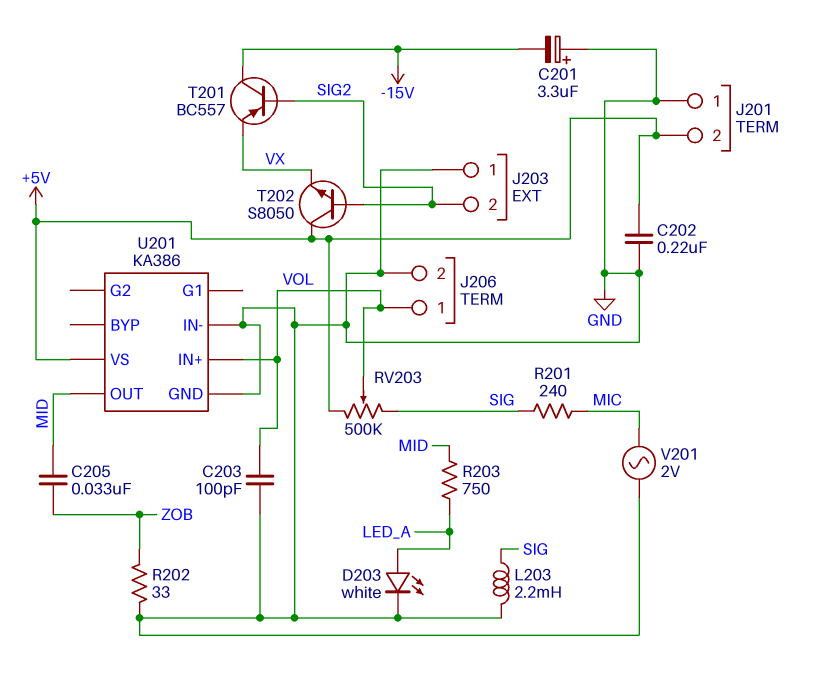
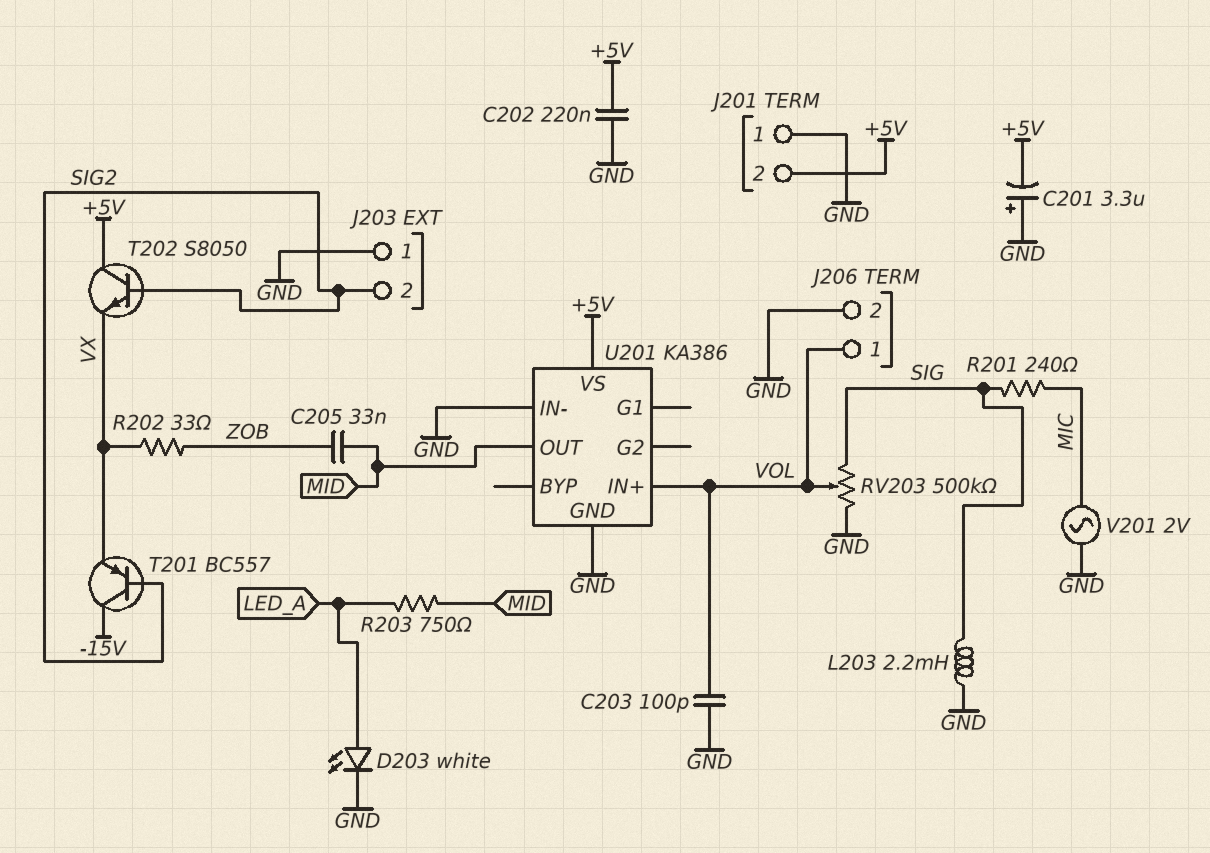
C201: 3.3uF (plus GND, minus -15V) -> 3.3uF (plus GND, minus +5V)
R202: 33 (GND, ZOB) -> 33 (VX, ZOB)
RV203: 500k (+5V, SIG, wiper VOL) -> 500k (GND, SIG, wiper VOL)

